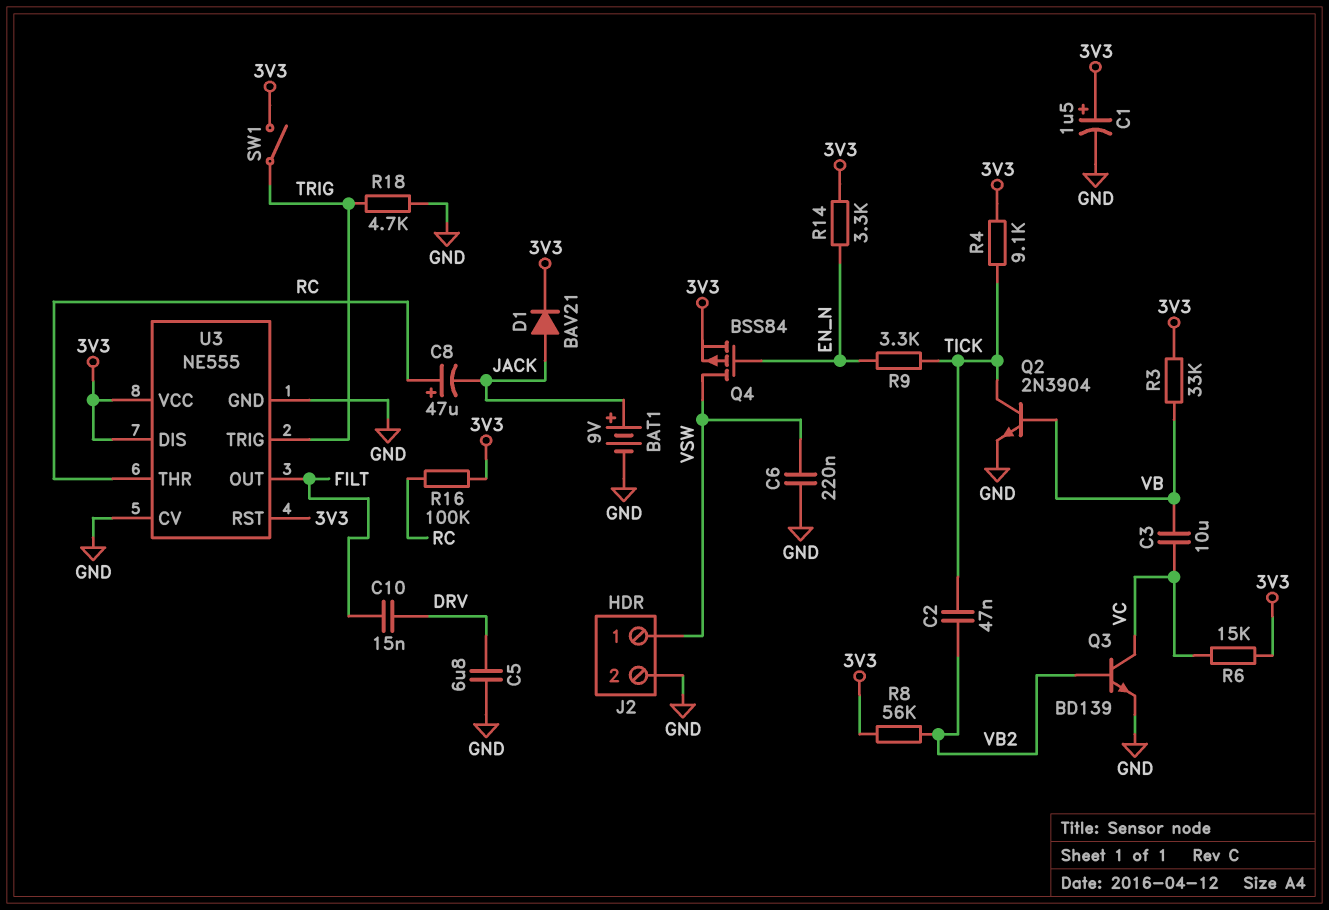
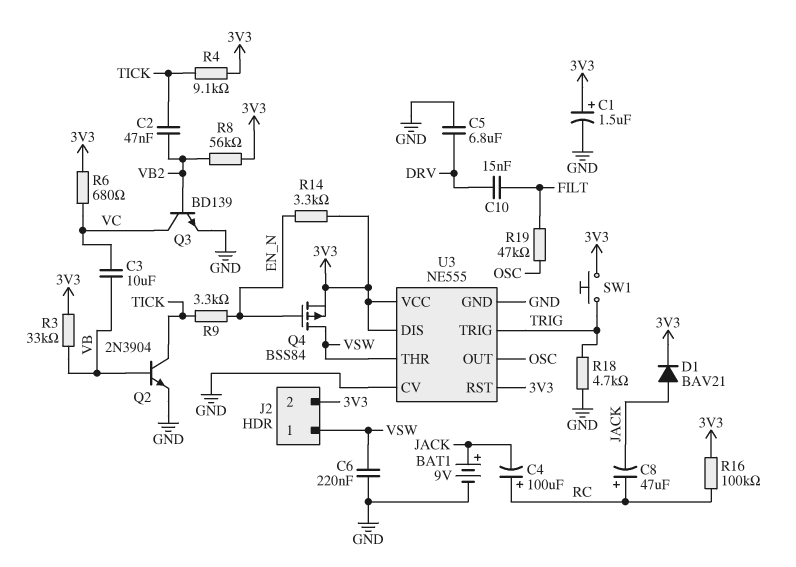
C4: none -> 100uF (plus RC, minus JACK)
J2 pin 2: GND -> 3V3
R6: 15k (3V3, VC) -> 680 (3V3, VC)
R19: none -> 47k (FILT, OSC)
SW1: switch (3V3, TRIG) -> button (3V3, TRIG)
U3 pin OUT: FILT -> OSC
U3 pin THR: RC -> VSW

